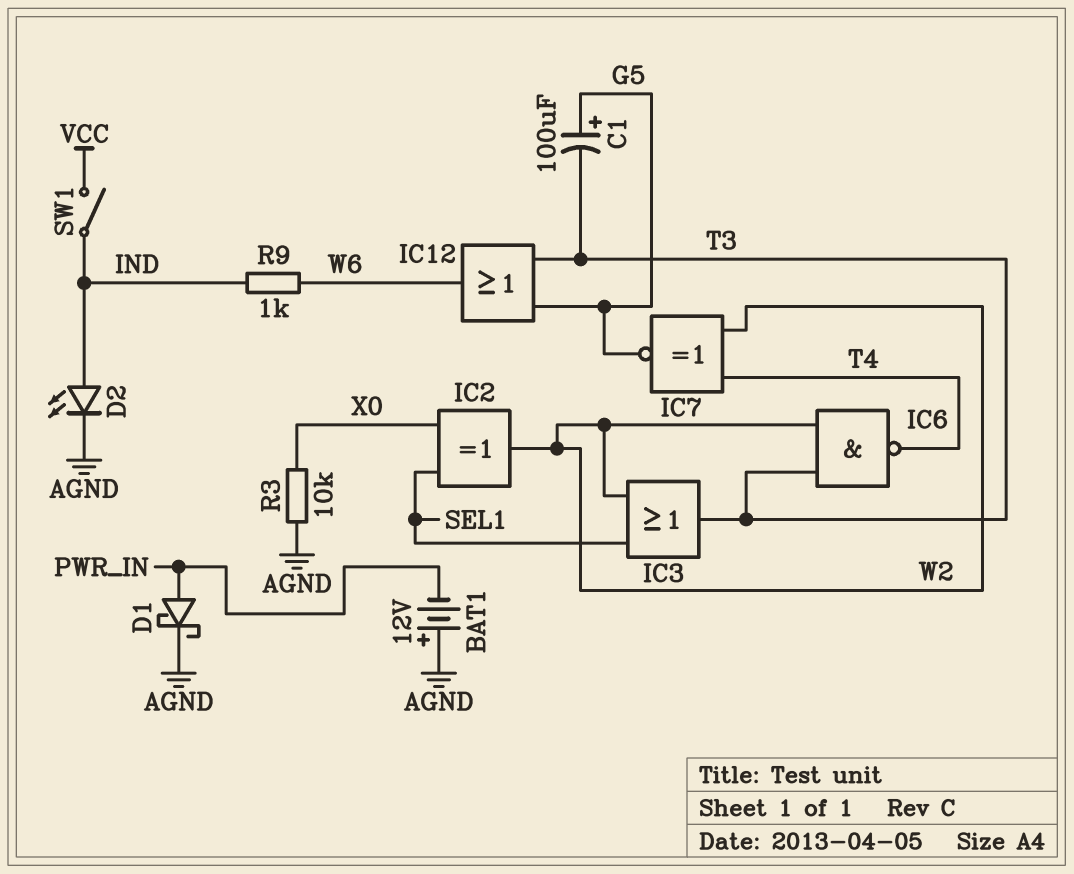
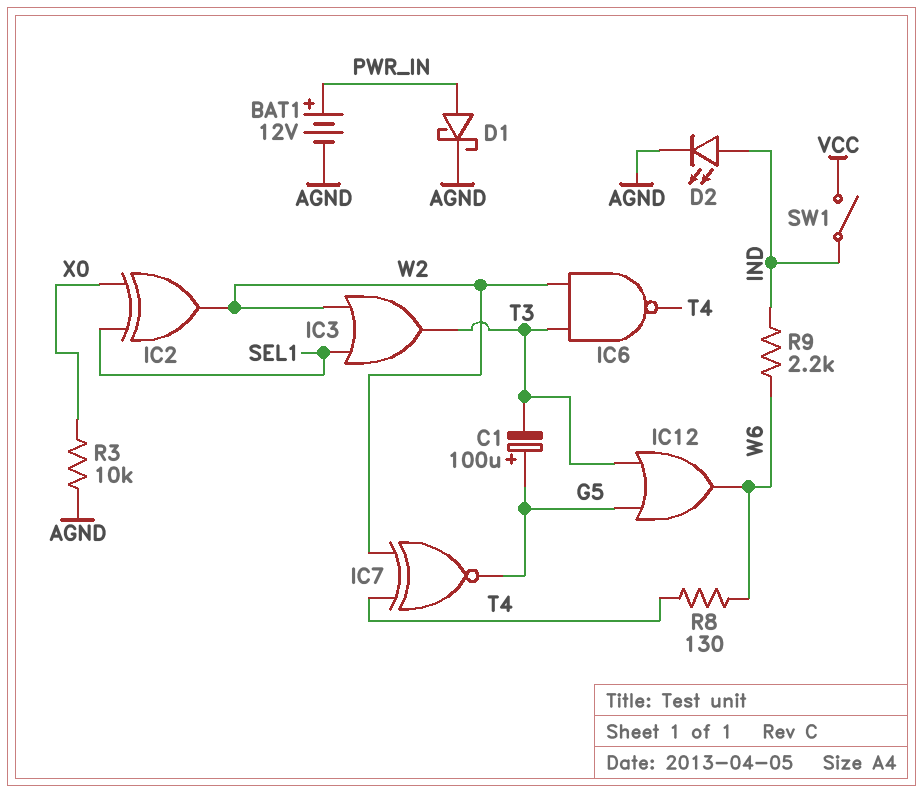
BAT1: 12V (plus AGND, minus PWR_IN) -> 12V (plus PWR_IN, minus AGND)
R8: none -> 130 (T4, W6)
R9: 1k (IND, W6) -> 2.2k (IND, W6)

